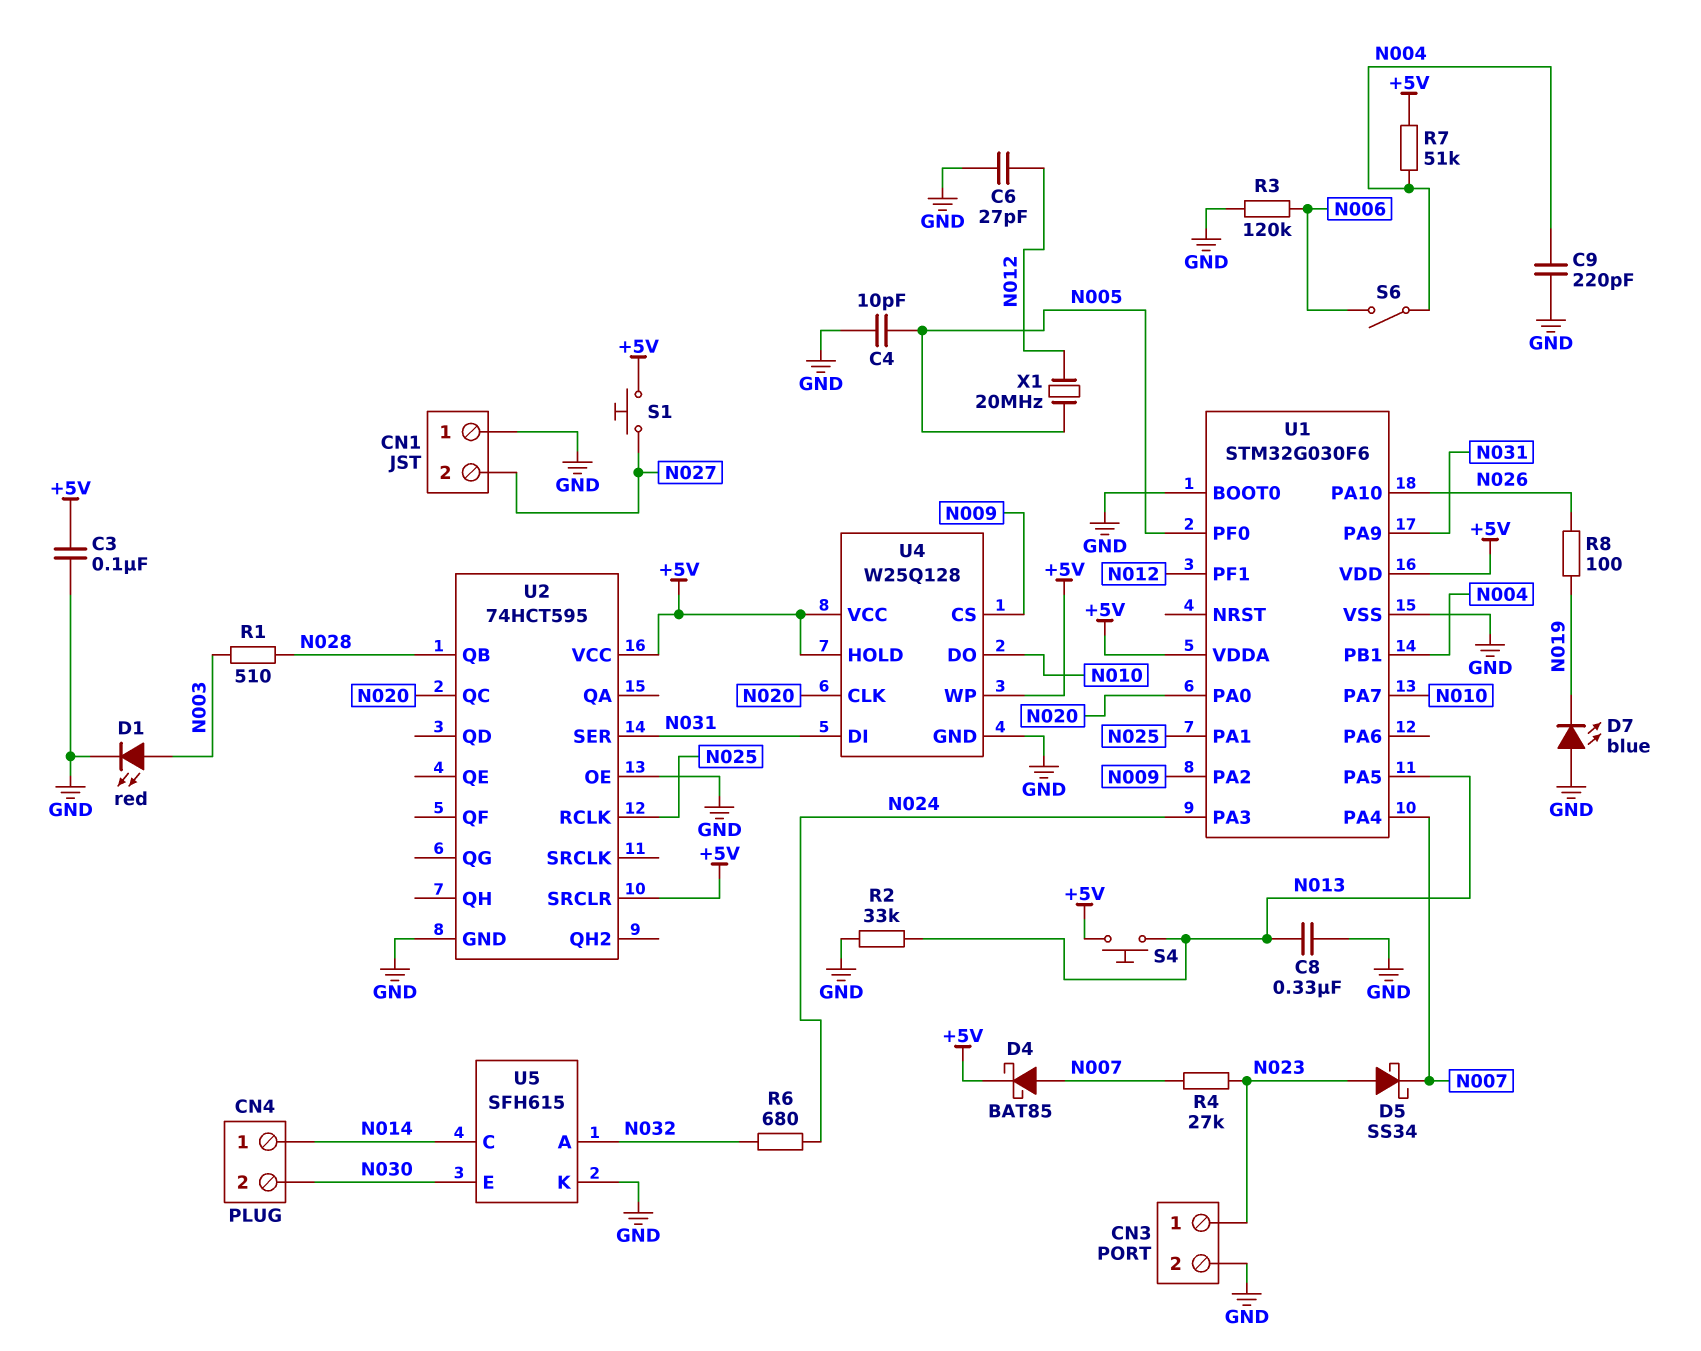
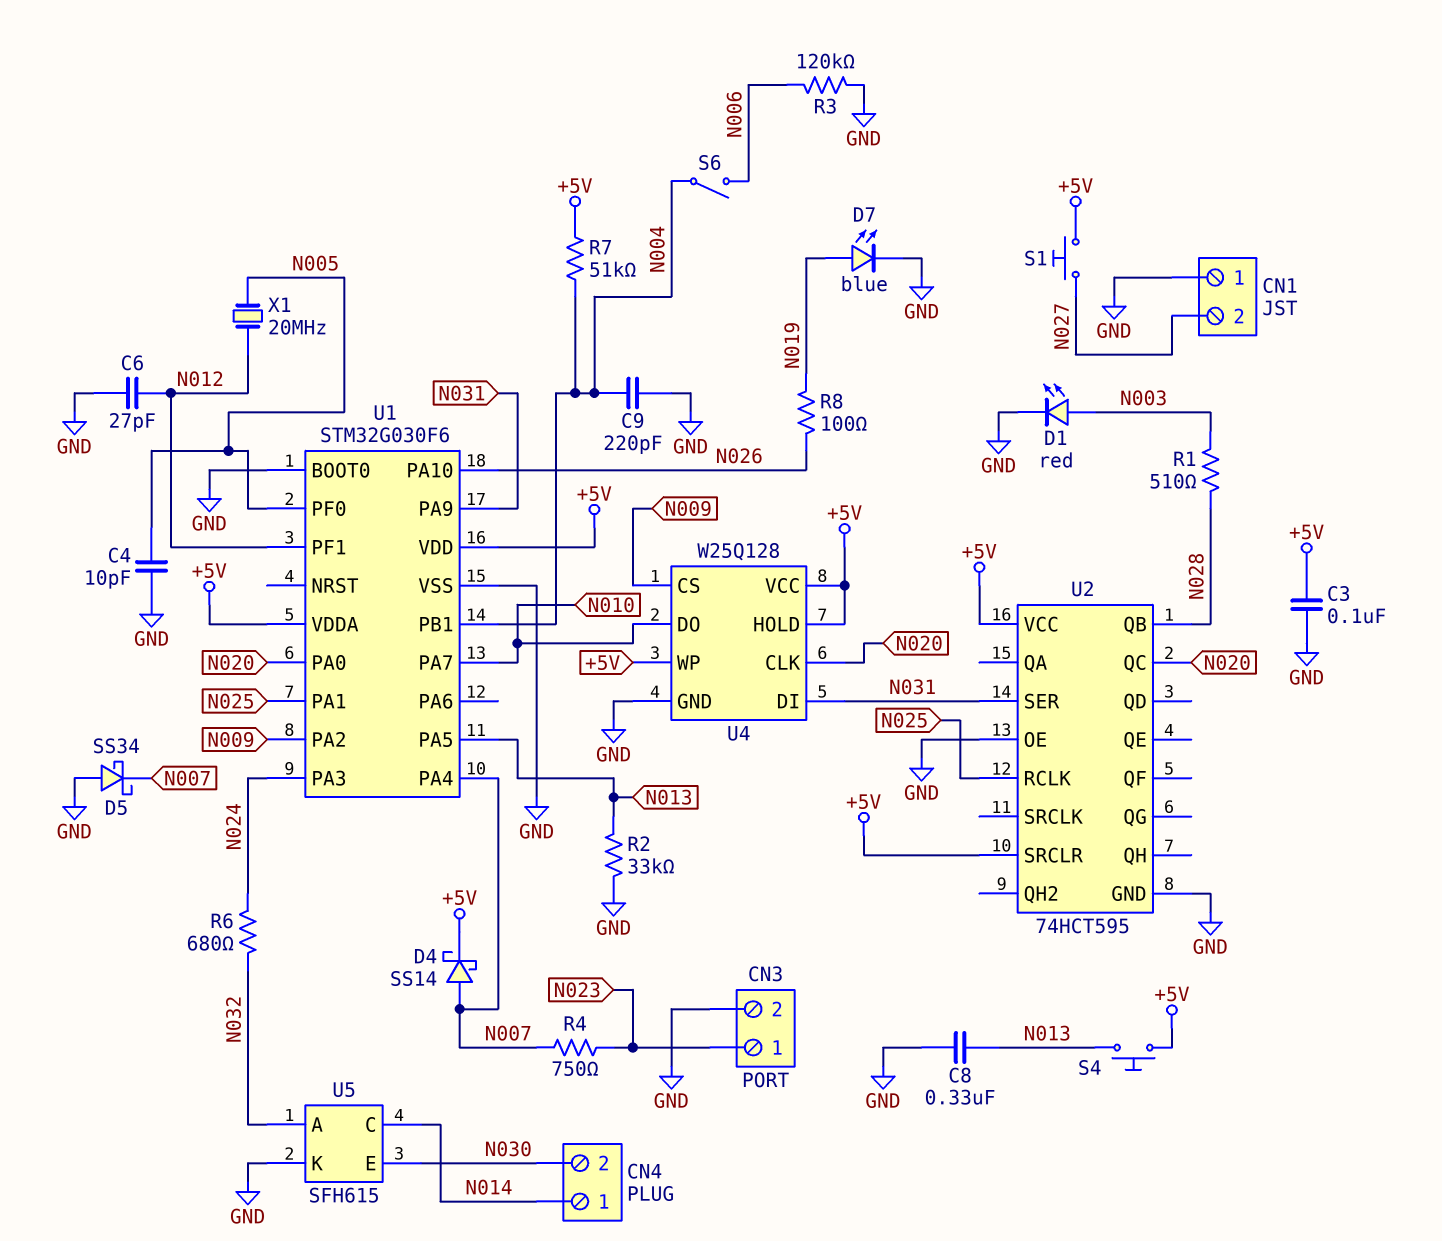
D4: schottky BAT85 (A N007, K +5V) -> schottky SS14 (A N007, K +5V)
D5: schottky SS34 (A N023, K N007) -> schottky SS34 (A GND, K N007)
D7: LED blue (A GND, K N019) -> LED blue (A N019, K GND)
R4: 27k (N007, N023) -> 750 (N007, N023)

